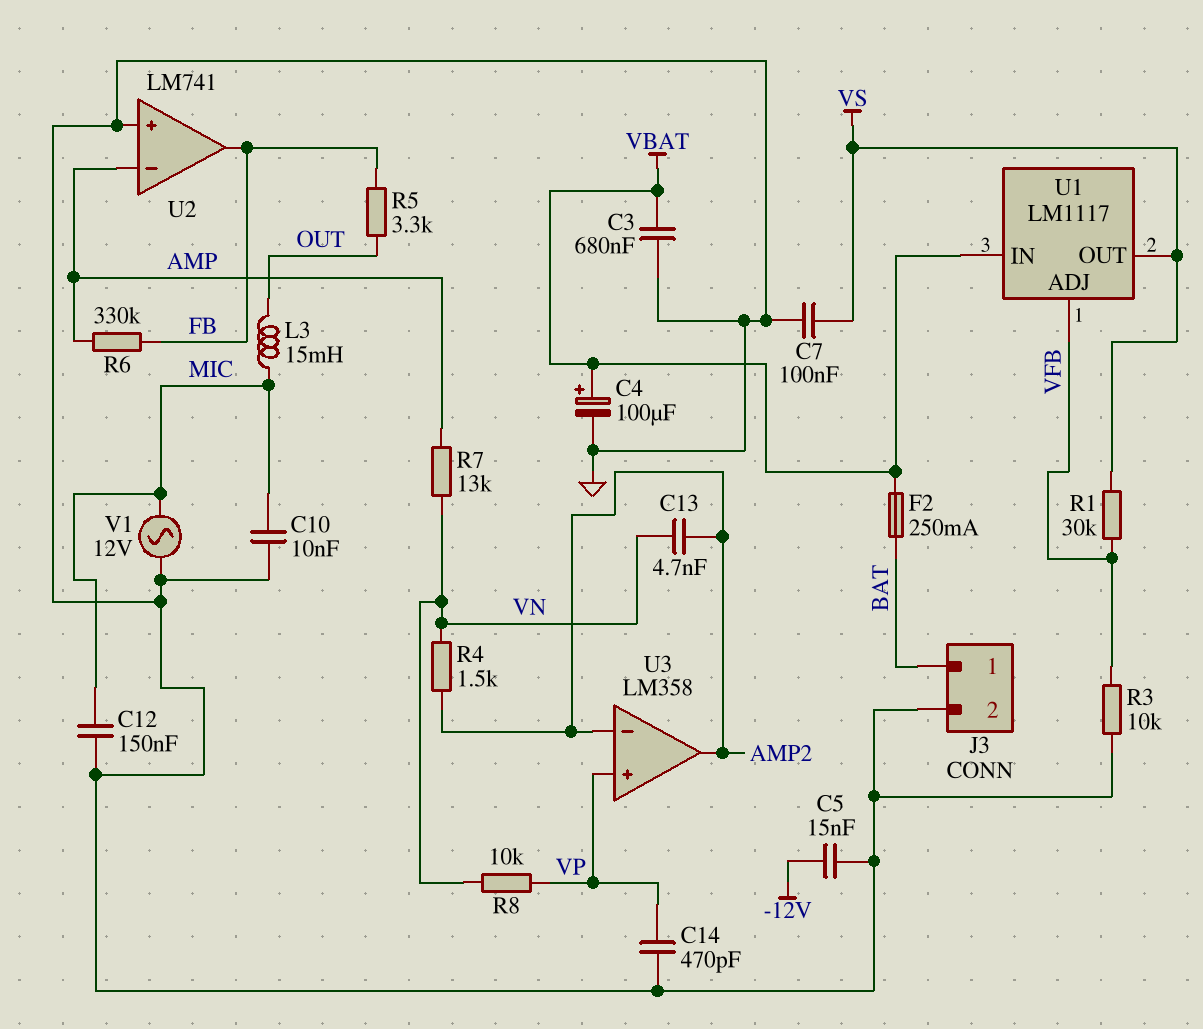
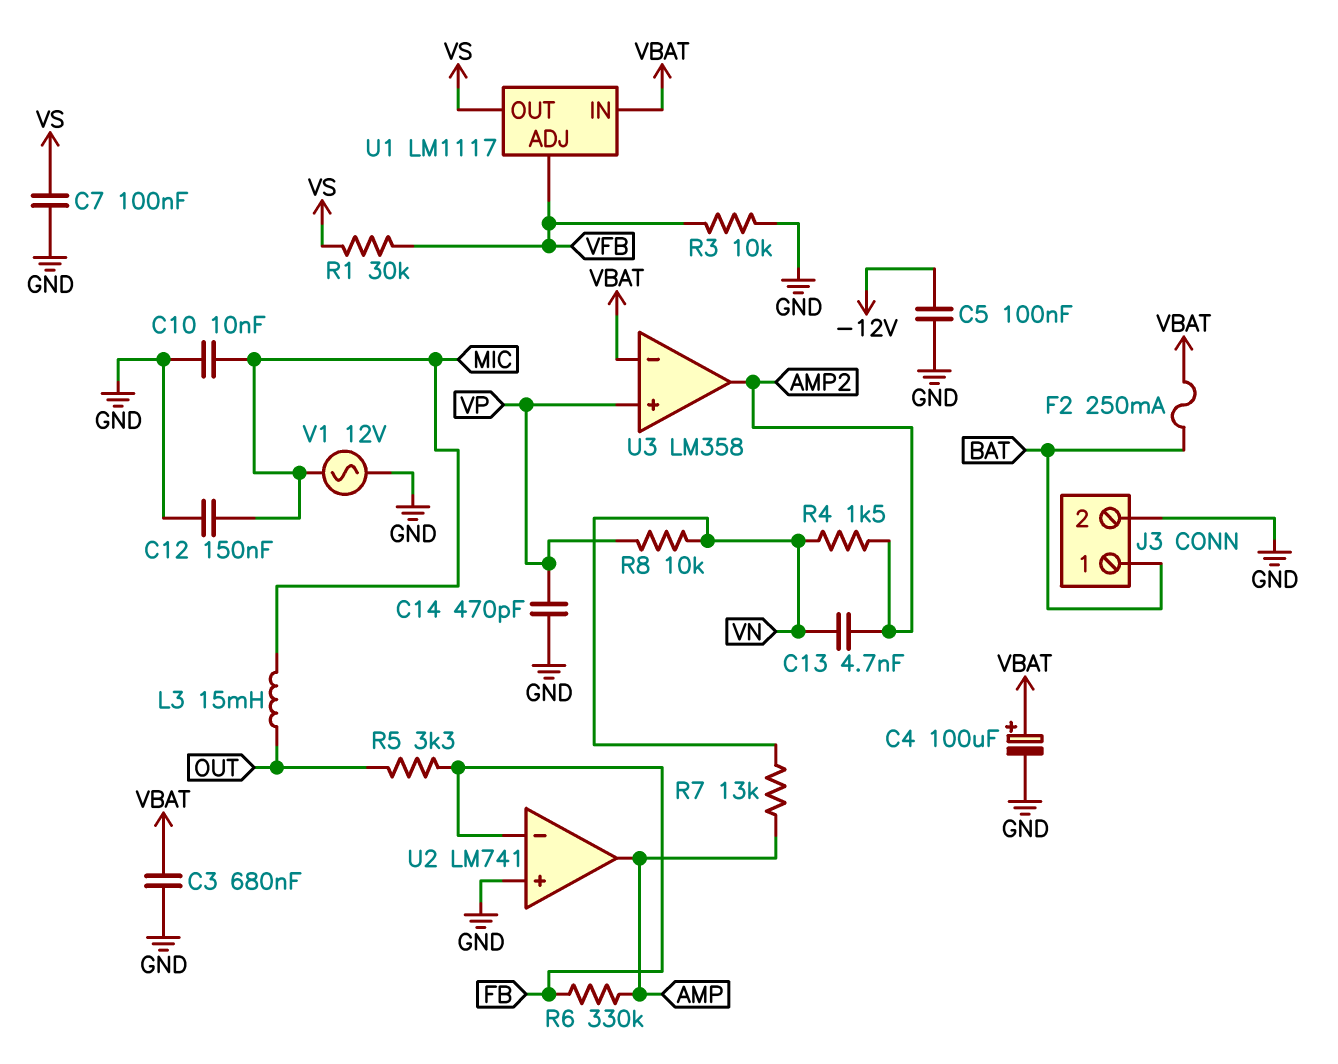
C5: 15nF (-12V, GND) -> 100nF (-12V, GND)
U2 pin in-: AMP -> FB
U2 pin out: FB -> AMP
U3 pin in-: AMP2 -> VBAT

